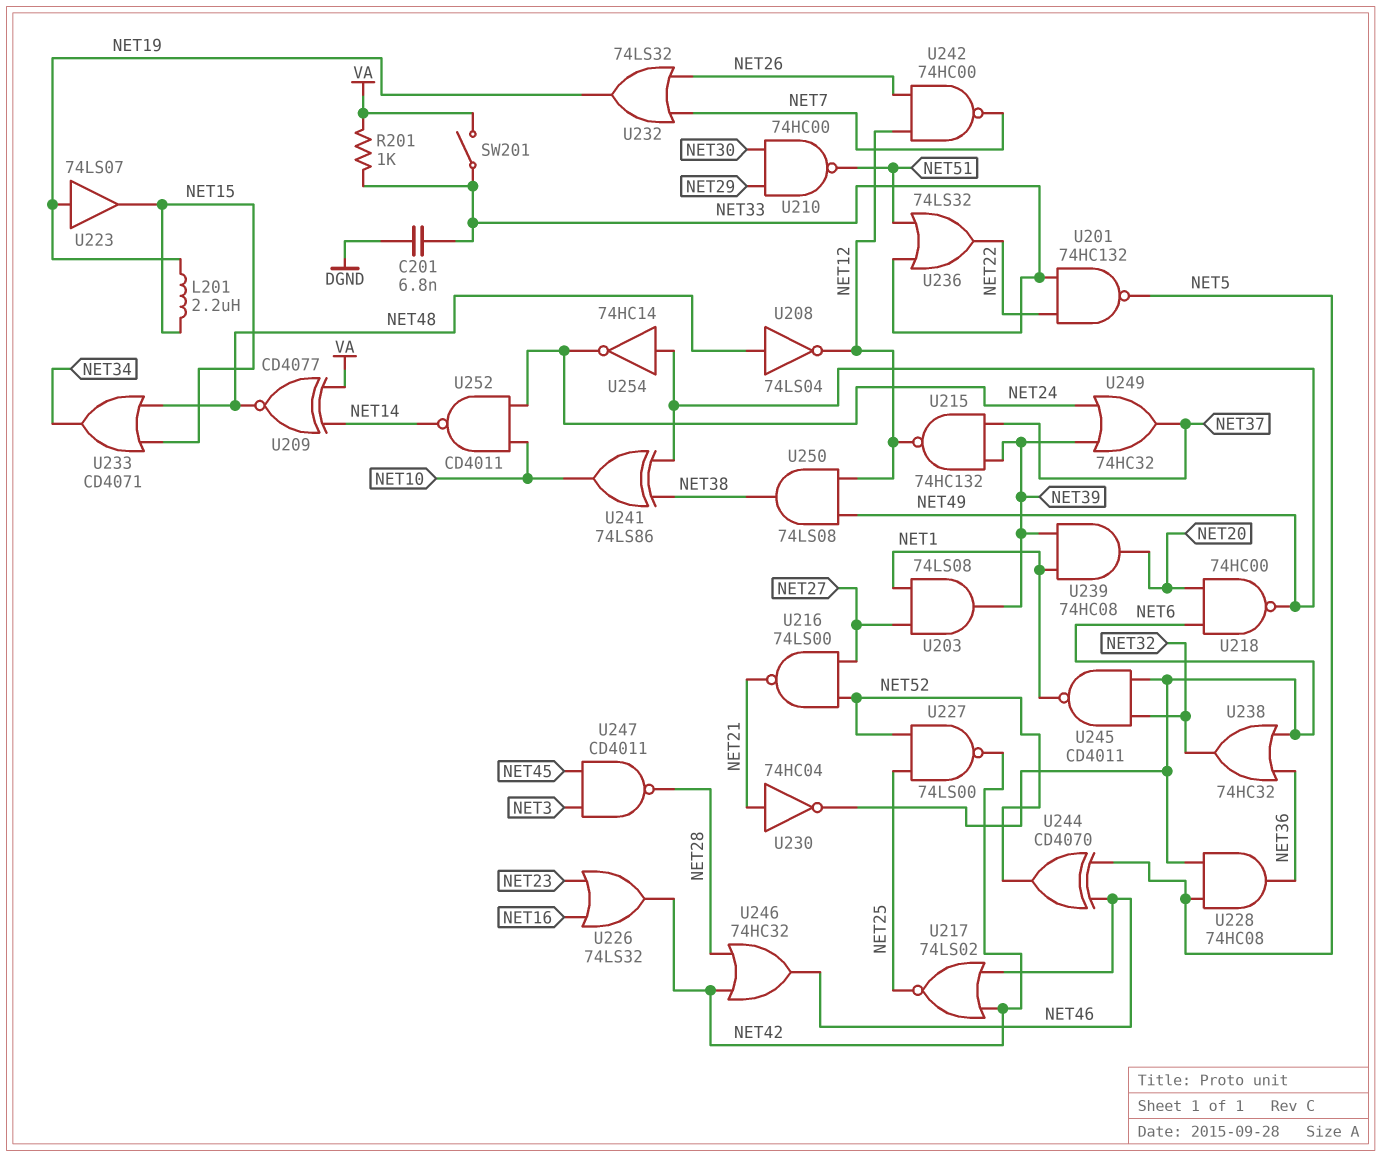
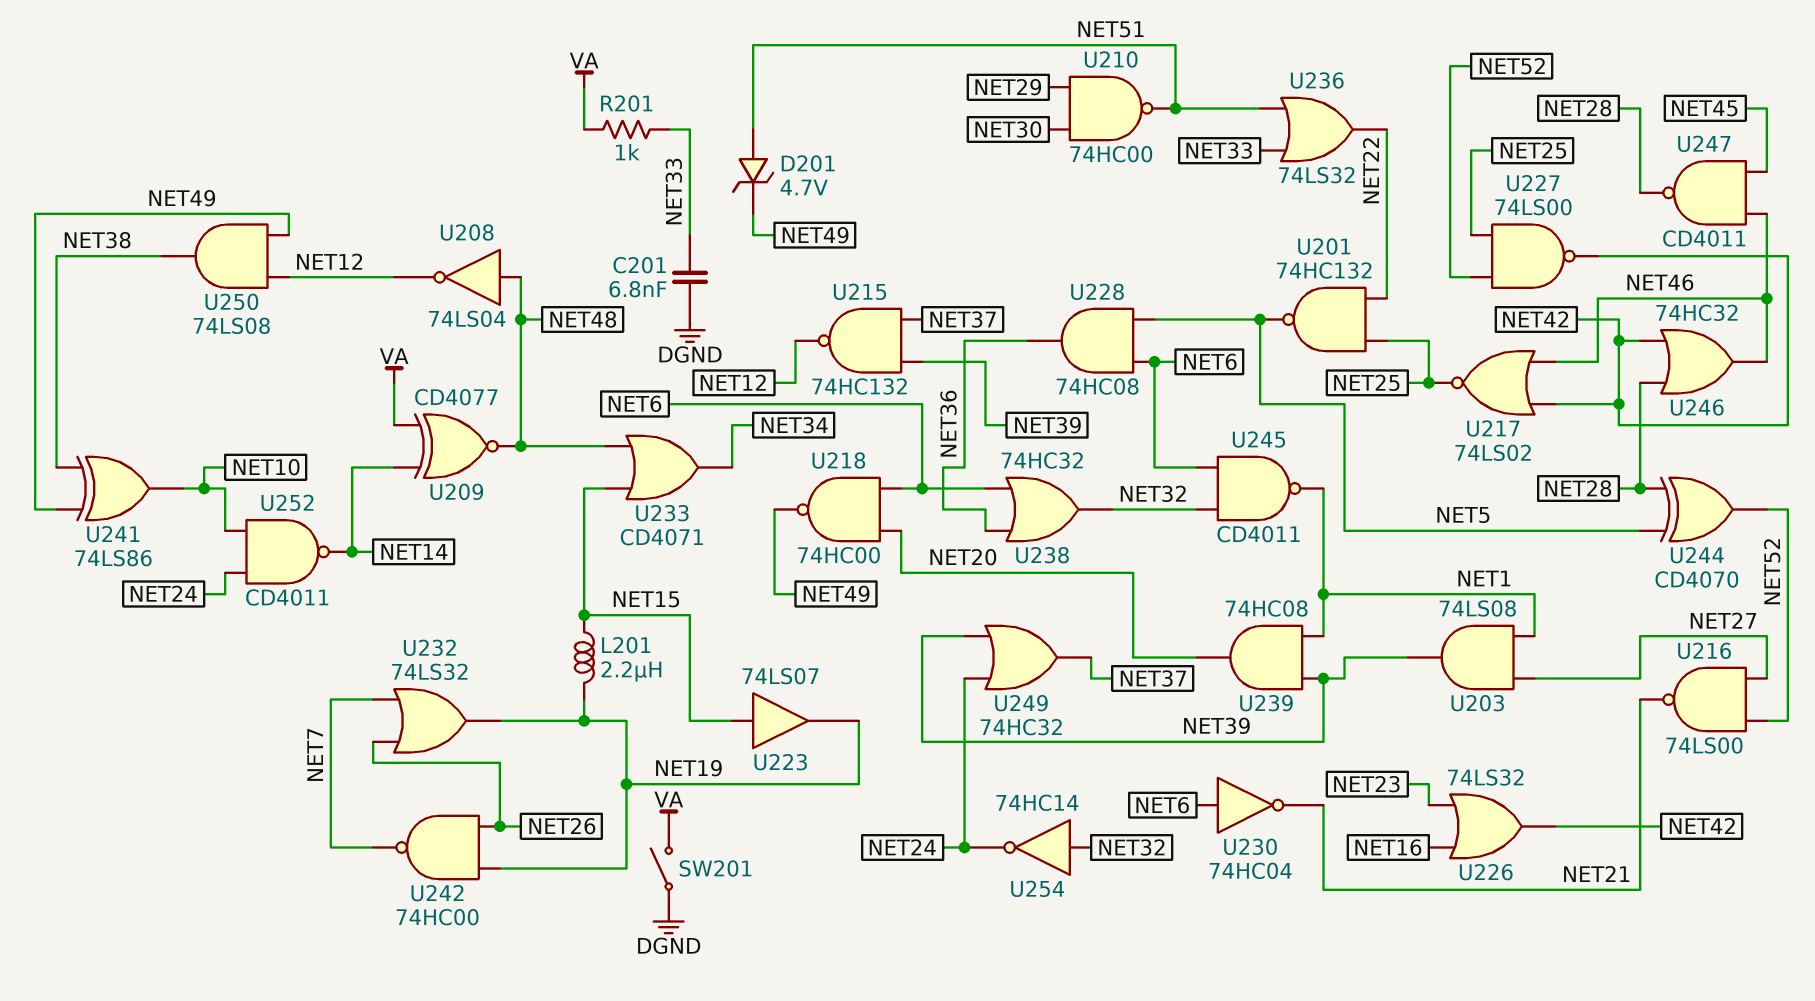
D201: none -> zener 4.7V (A NET51, K NET49)
SW201: switch (NET33, VA) -> switch (DGND, VA)
U201: NAND 74HC132 (in NET22, in NET33, out NET5) -> NAND 74HC132 (in NET22, in NET25, out NET5)
U223: buffer 74LS07 (in NET19, out NET15) -> buffer 74LS07 (in NET15, out NET19)
U230: NOT 74HC04 (in NET21, out NET6) -> NOT 74HC04 (in NET6, out NET21)
U242: NAND 74HC00 (in NET12, in NET26, out NET7) -> NAND 74HC00 (in NET19, in NET26, out NET7)
U244: XOR CD4070 (in NET5, in NET46, out NET52) -> XOR CD4070 (in NET5, in NET28, out NET52)
U247: NAND CD4011 (in NET3, in NET45, out NET28) -> NAND CD4011 (in NET45, in NET46, out NET28)
U254: NOT 74HC14 (in NET49, out NET24) -> NOT 74HC14 (in NET32, out NET24)

